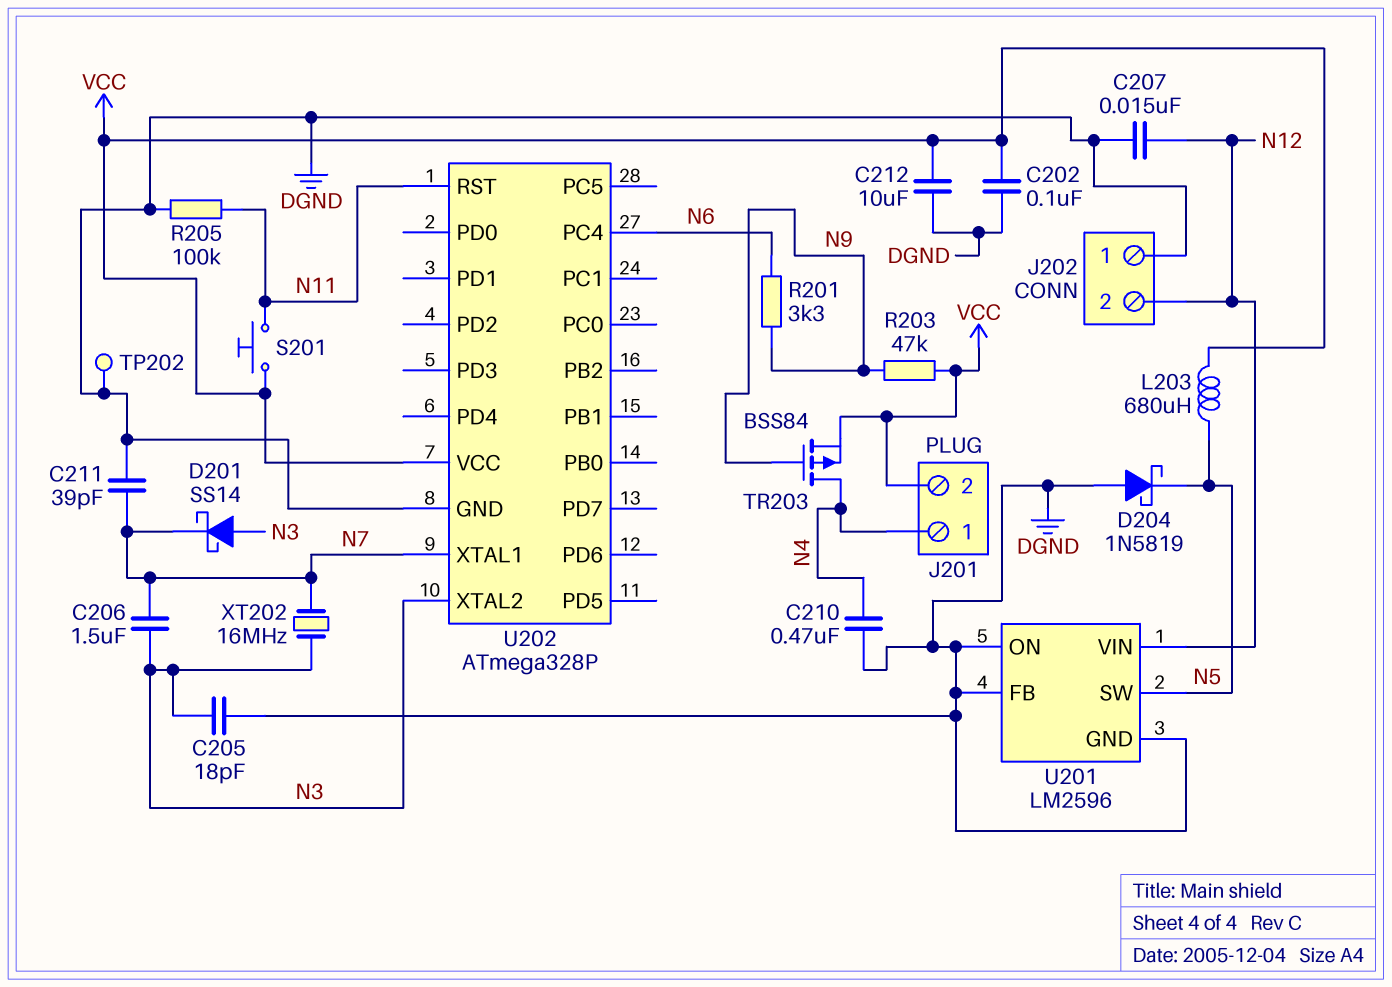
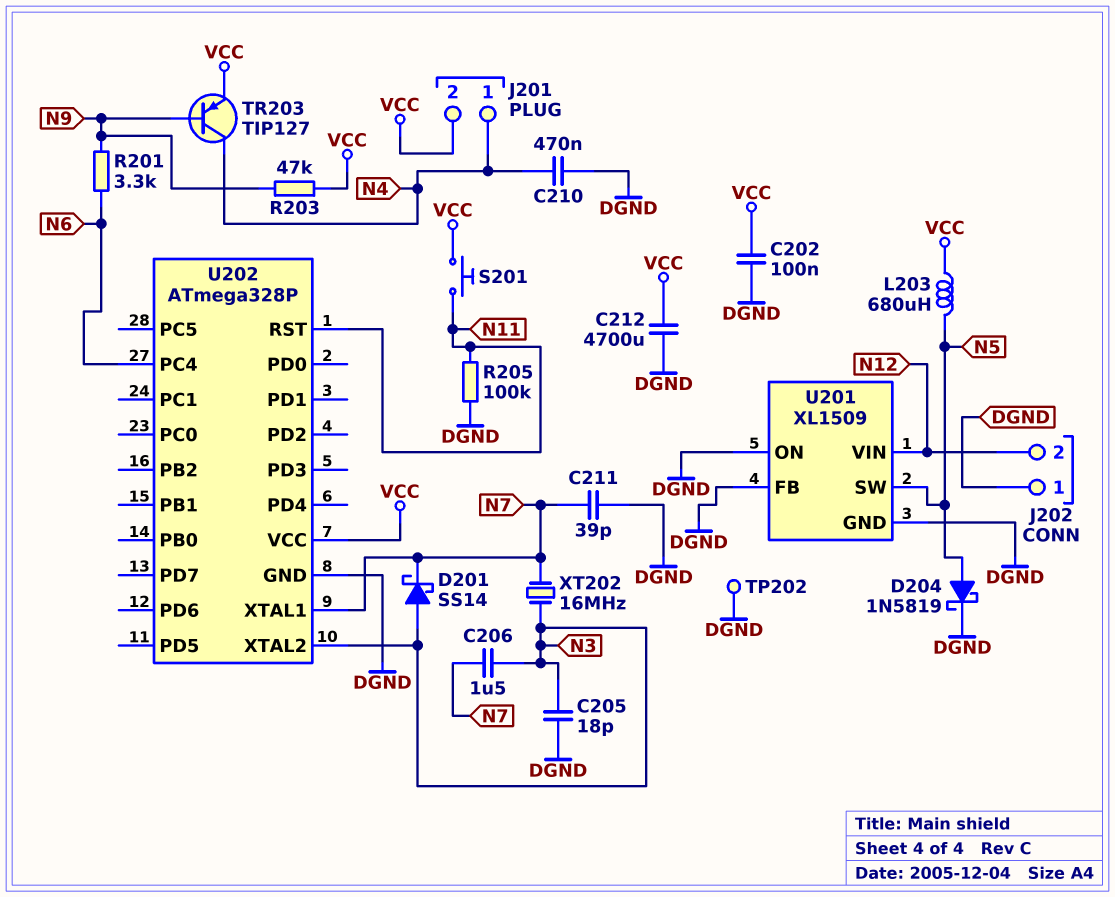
C207: 15nF (DGND, N12) -> none
C212: 10uF (DGND, VCC) -> 4700uF (DGND, VCC)
D204: schottky 1N5819 (A DGND, K N5) -> schottky 1N5819 (A N5, K DGND)
TR203: PMOS BSS84 (G N9, D N4, S VCC) -> PNP TIP127 (B N9, C N4, E VCC)
U201: LM2596 -> XL1509

